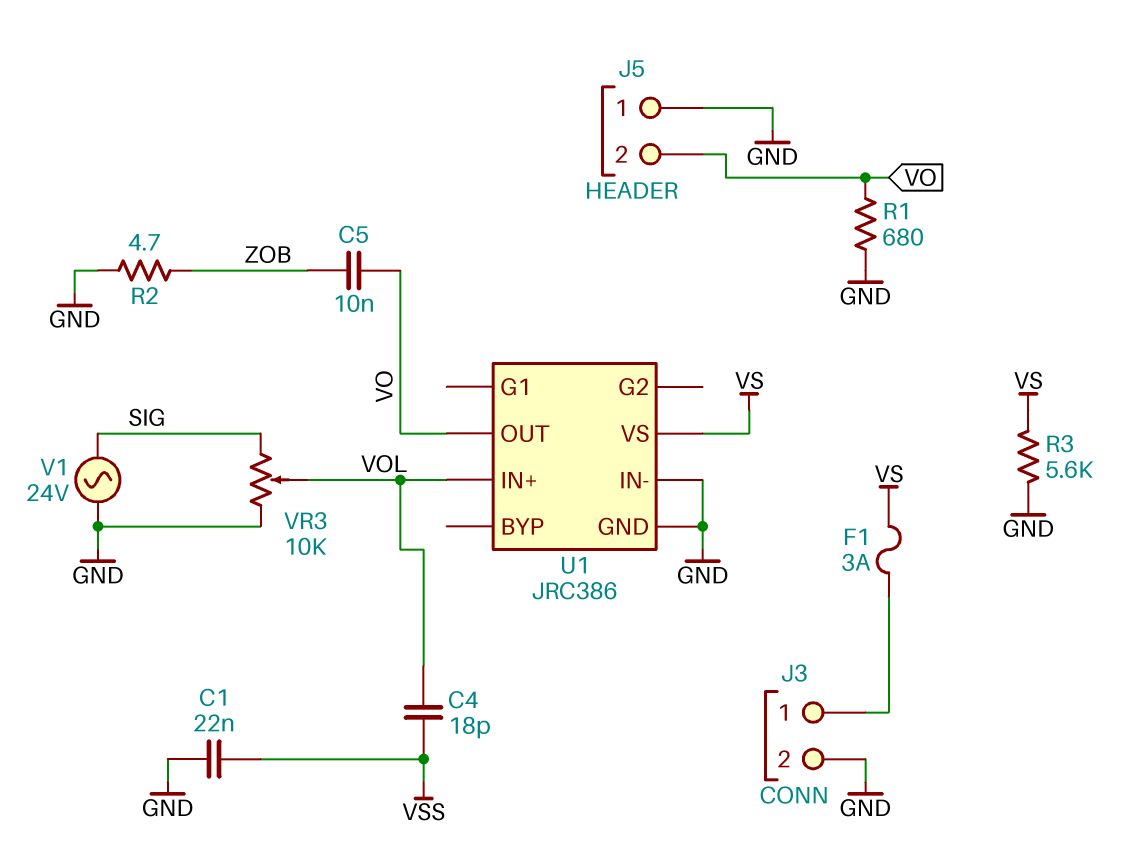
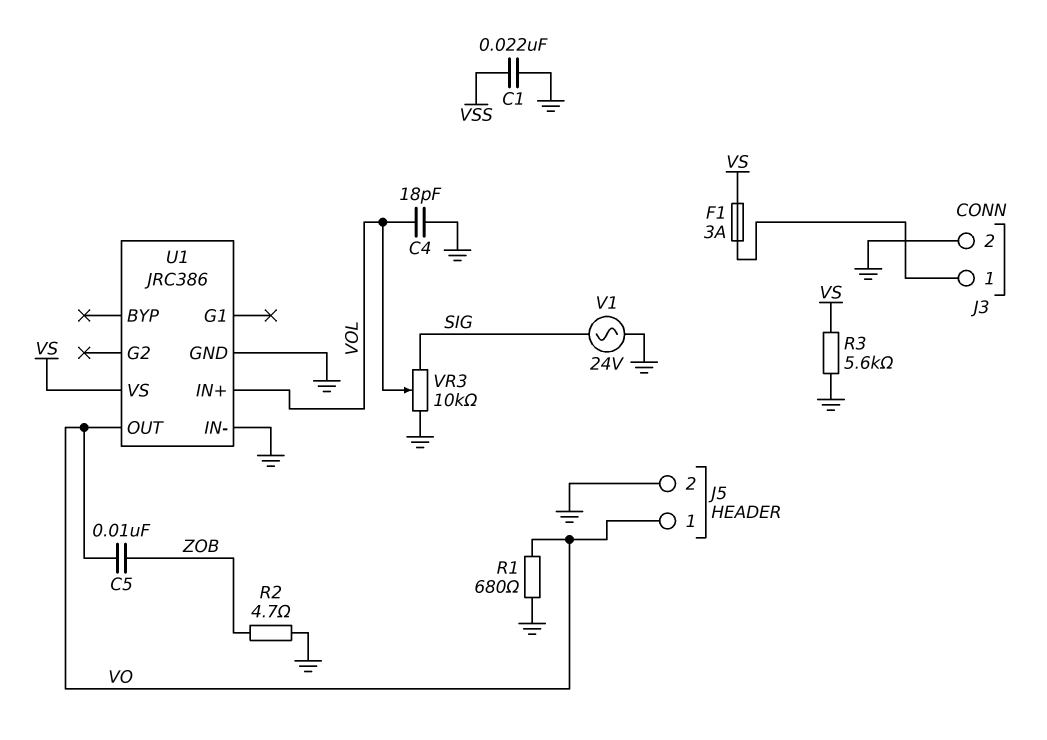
C4: 18pF (VOL, VSS) -> 18pF (GND, VOL)
J5 pin 1: GND -> VO
J5 pin 2: VO -> GND

